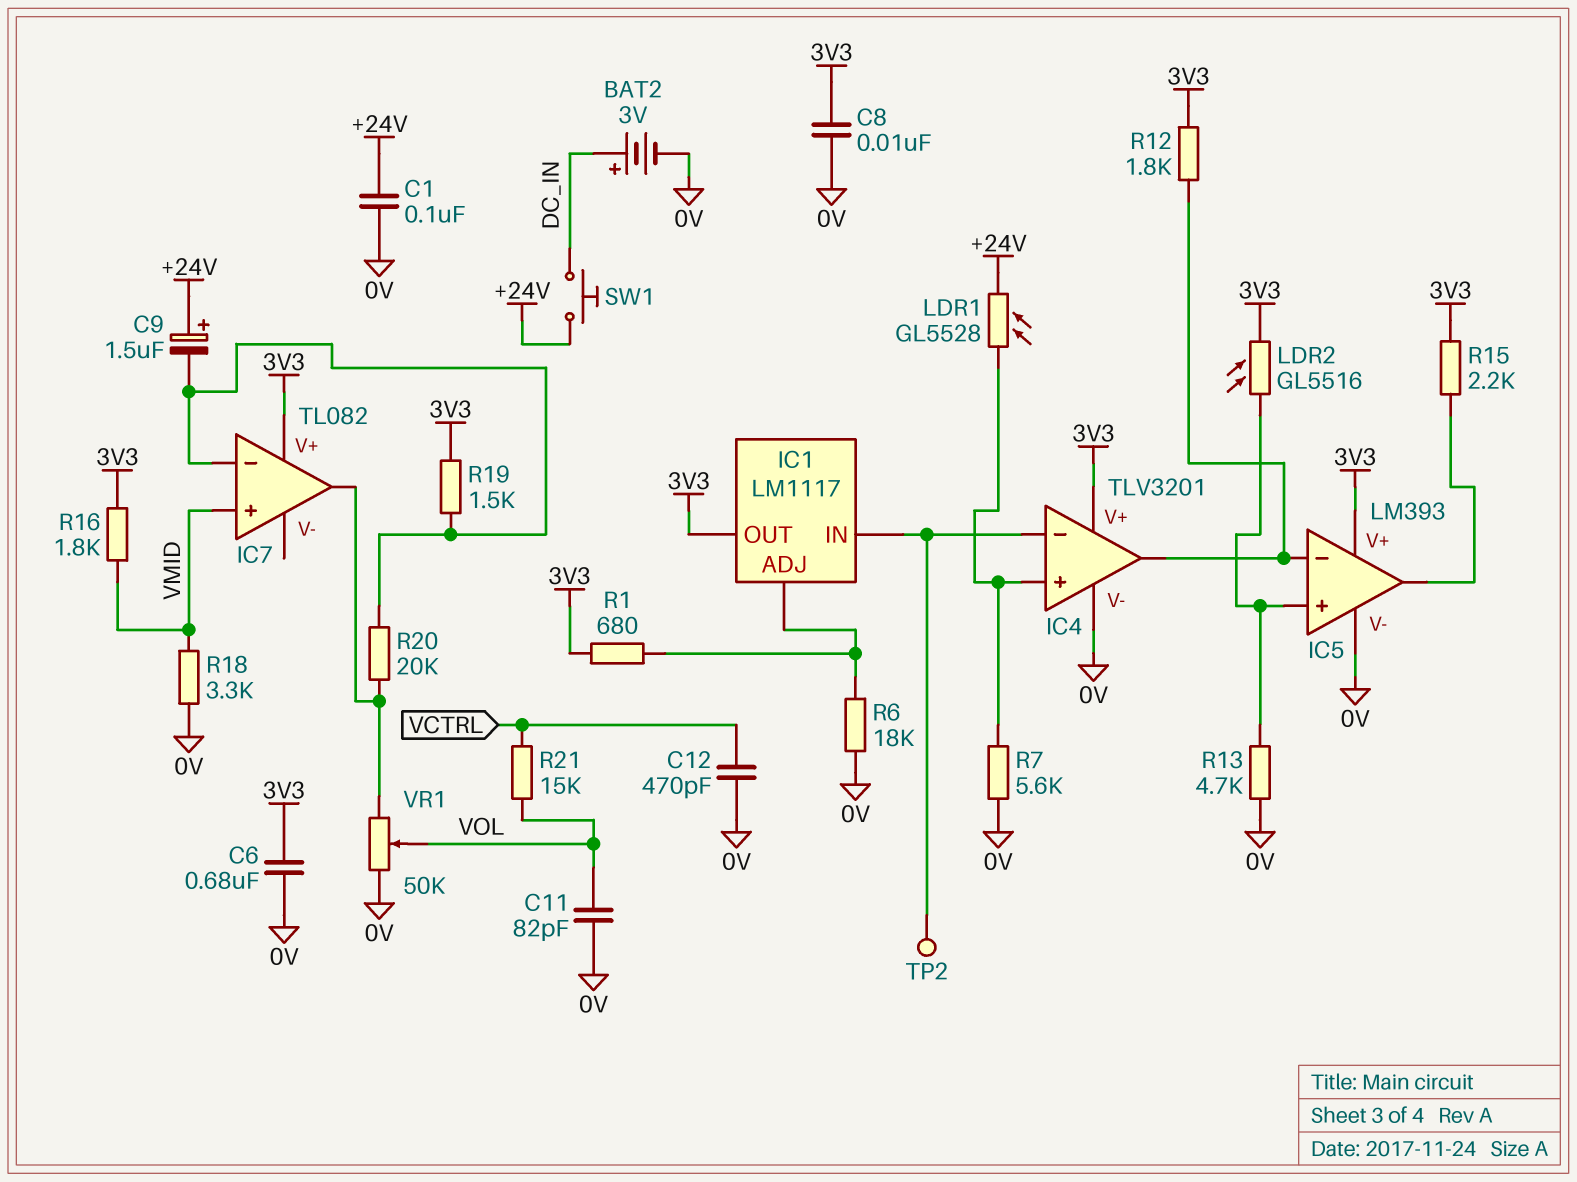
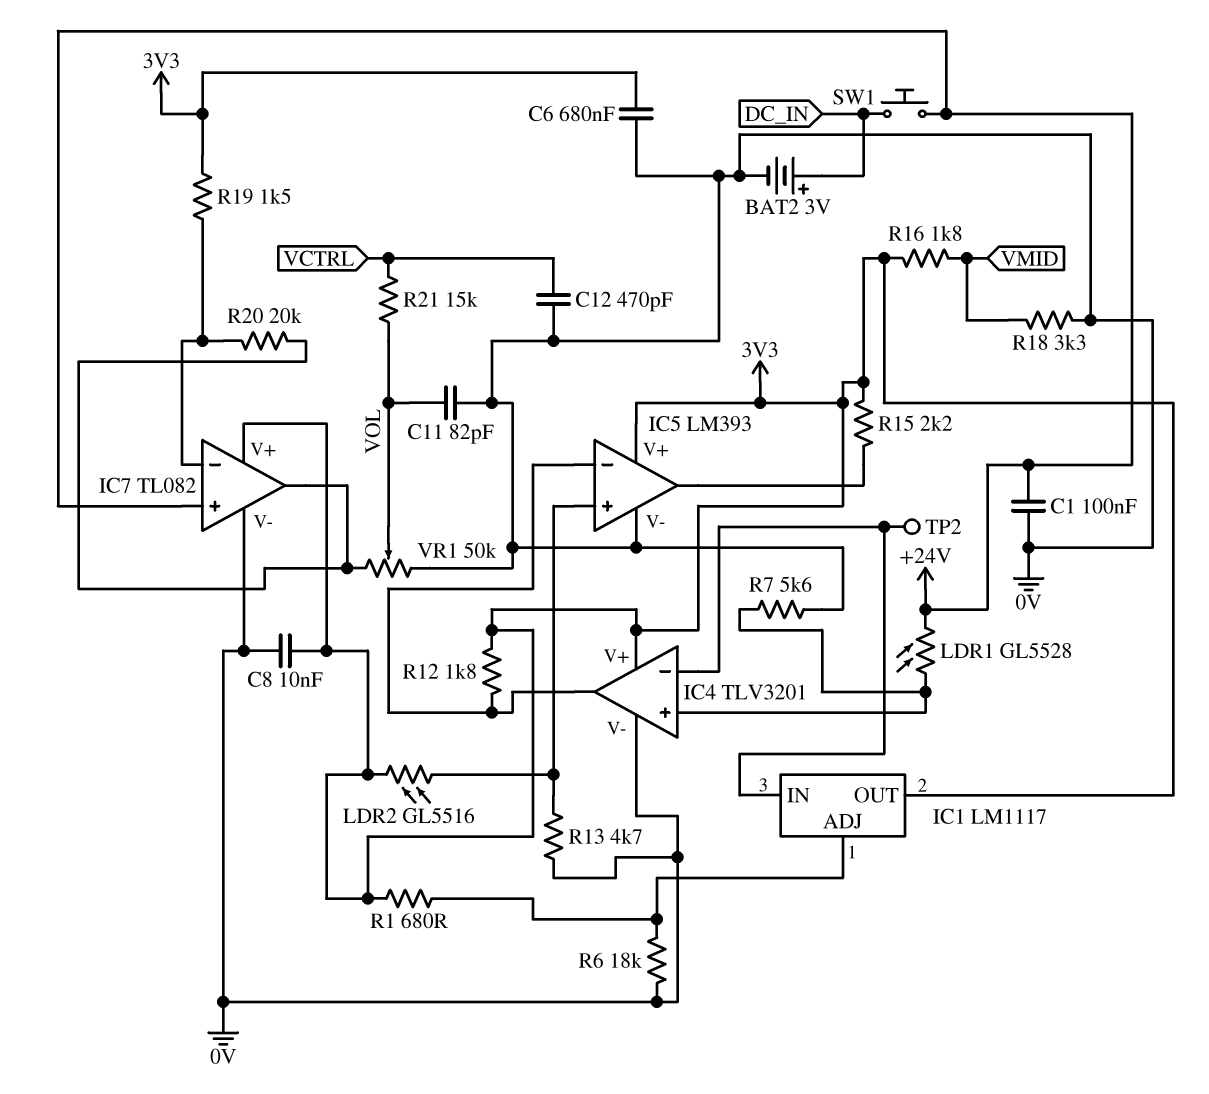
C9: 1.5uF (plus +24V, minus IC7/in-) -> none
IC7 pin V-: none -> 0V
IC7 pin in+: VMID -> +24V

